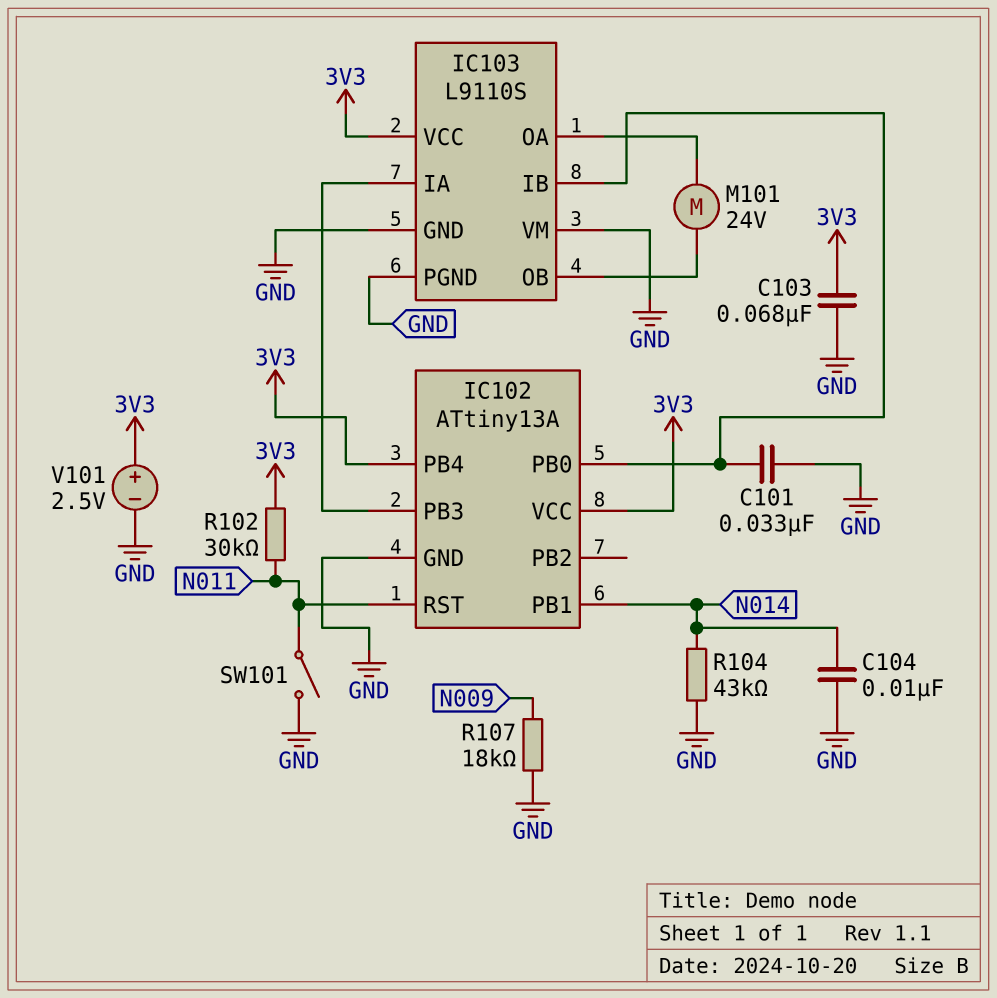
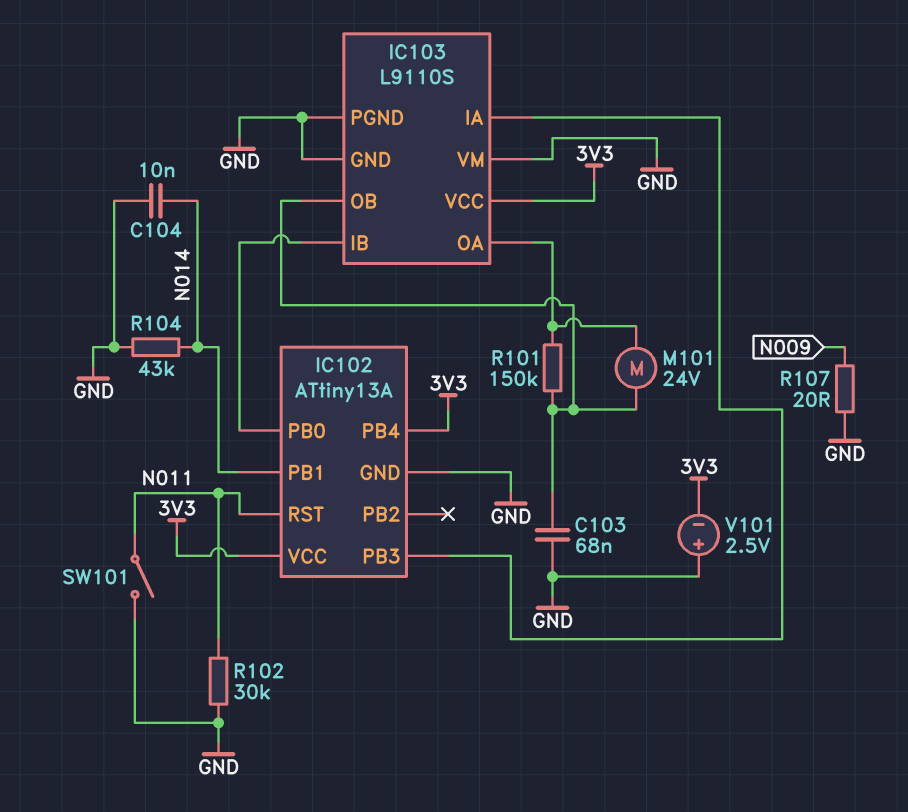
C101: 33nF (GND, IC102/PB0) -> none
C103: 68nF (3V3, GND) -> 68nF (GND, IC103/OB)
R101: none -> 150k (IC103/OA, IC103/OB)
R102: 30k (3V3, N011) -> 30k (GND, N011)
R107: 18k (GND, N009) -> 20 (GND, N009)
V101: 2.5V (plus 3V3, minus GND) -> 2.5V (plus GND, minus 3V3)

